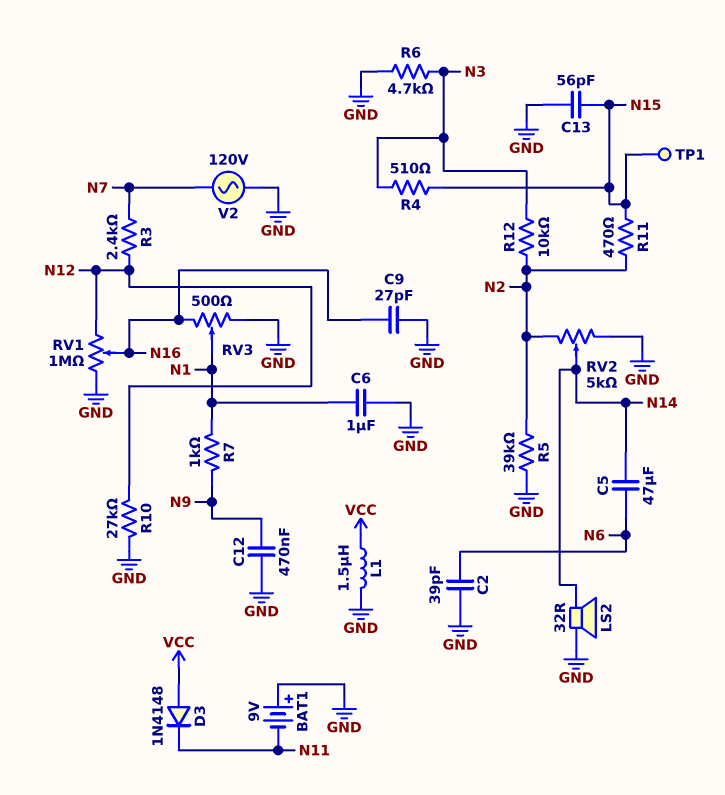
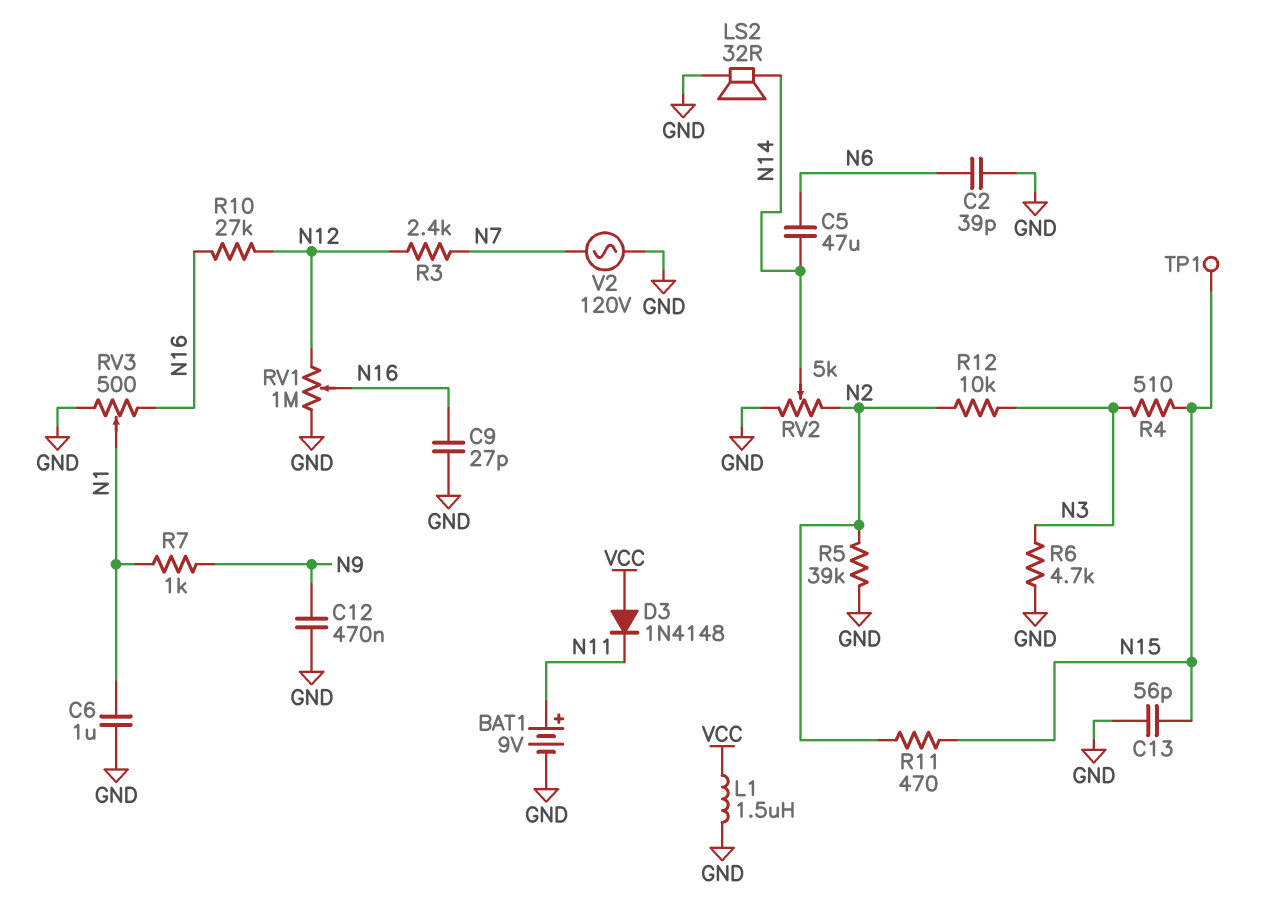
BAT1: 9V (plus GND, minus N11) -> 9V (plus N11, minus GND)
R10: 27k (GND, N12) -> 27k (N12, N16)

